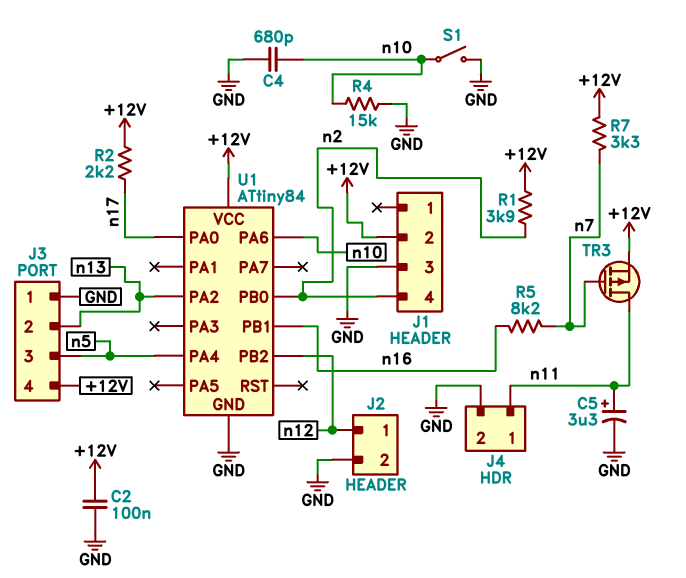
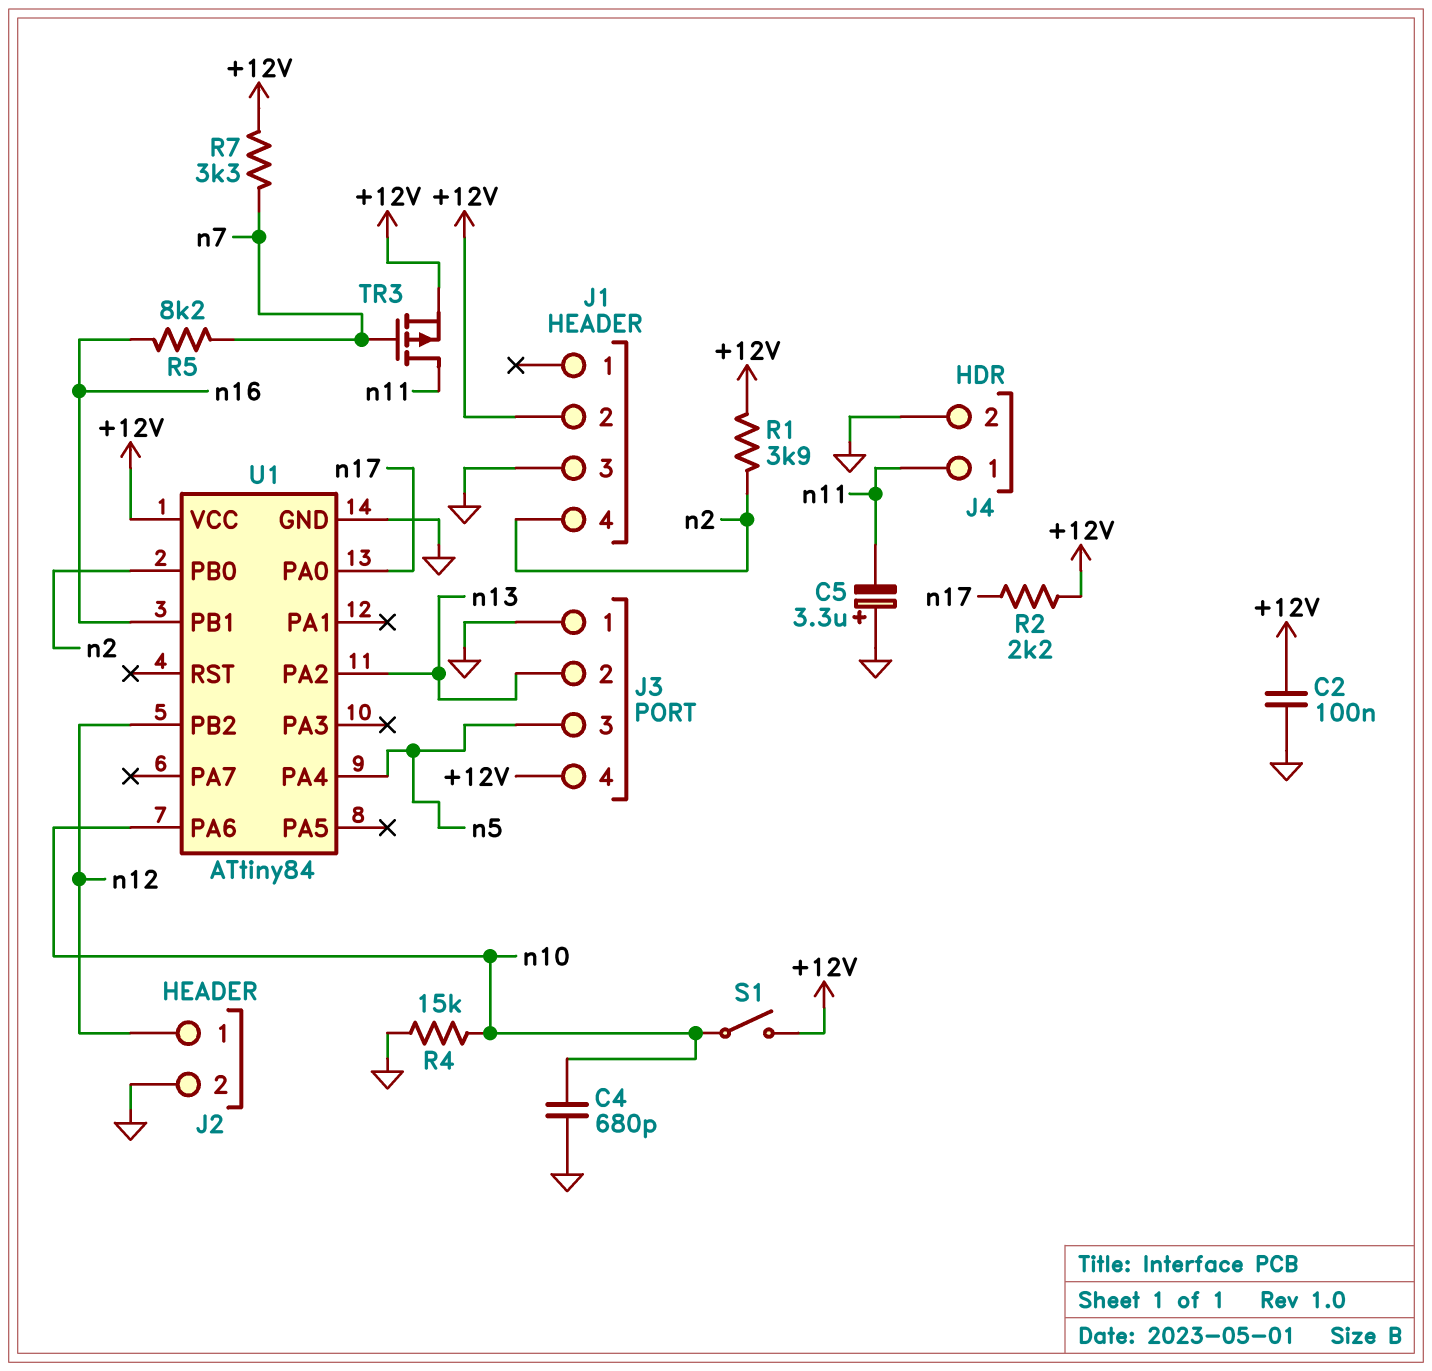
C5: 3.3uF (plus n11, minus GND) -> 3.3uF (plus GND, minus n11)
S1: switch (GND, n10) -> switch (+12V, n10)

